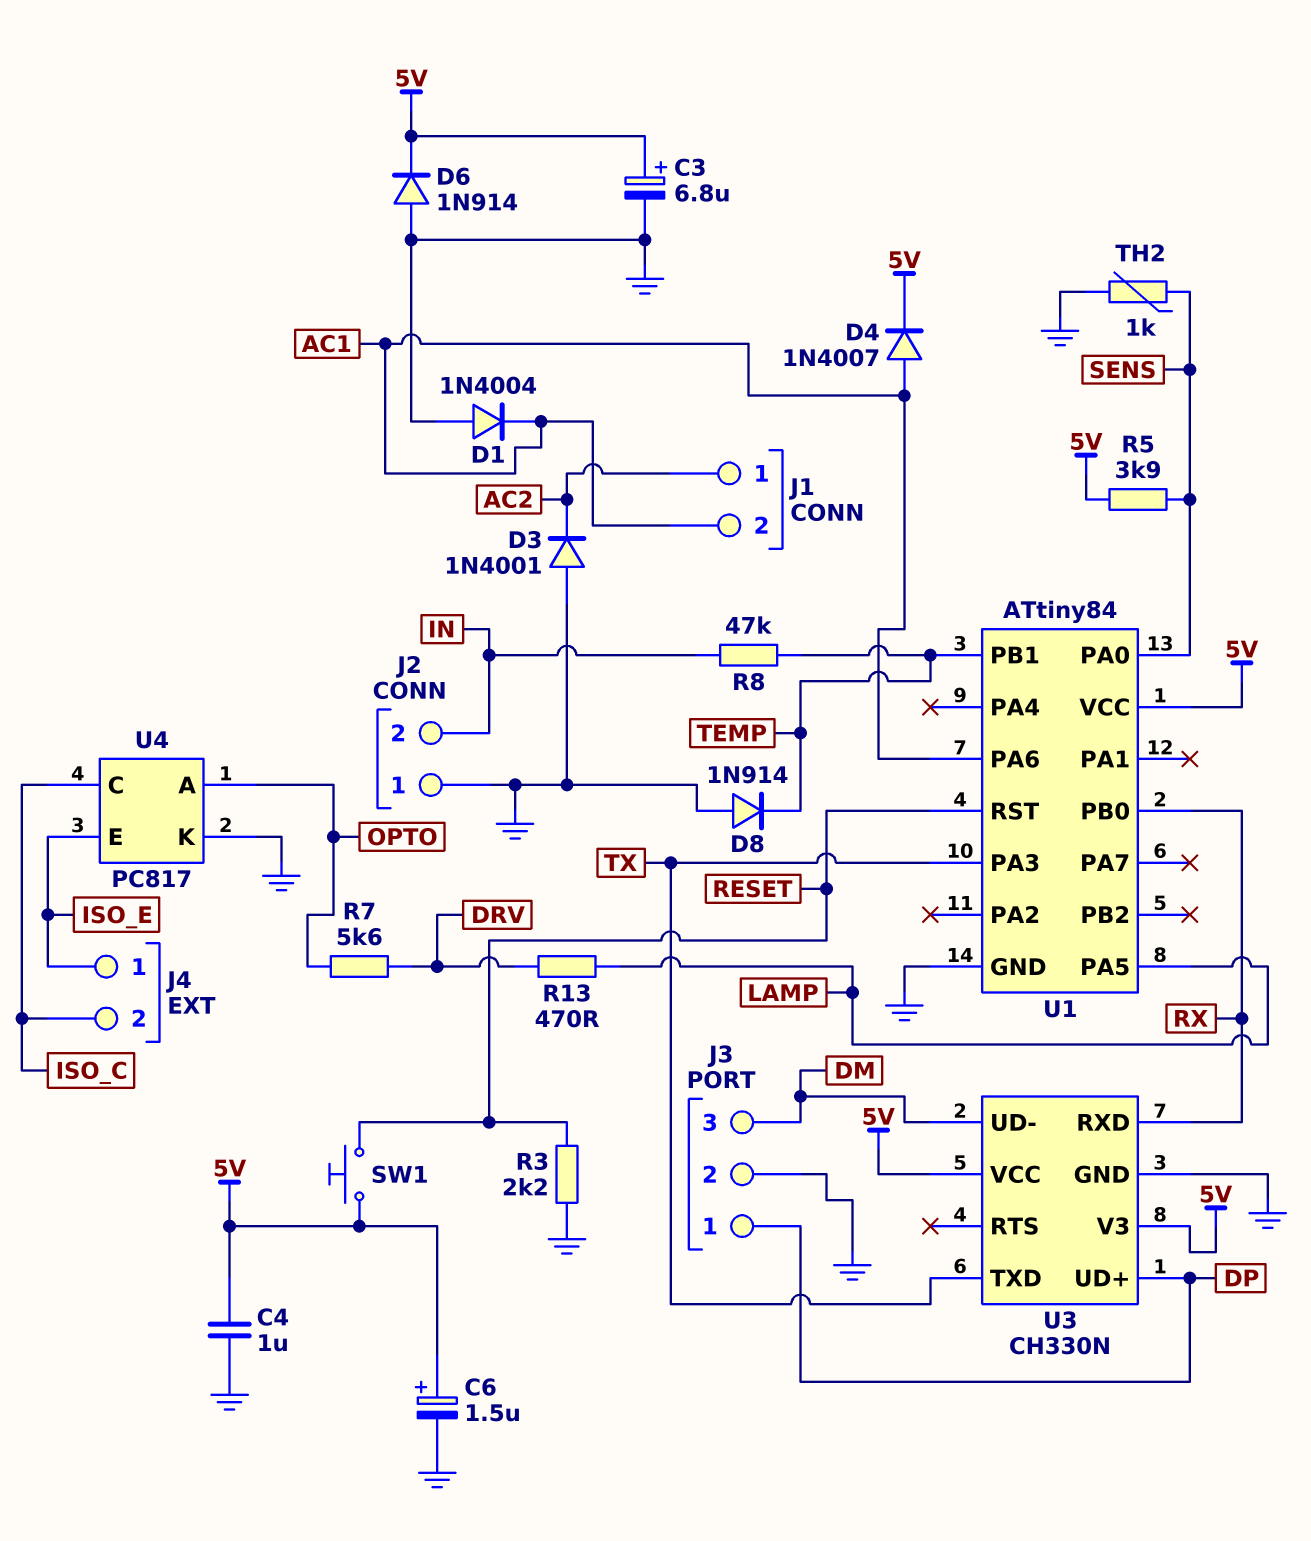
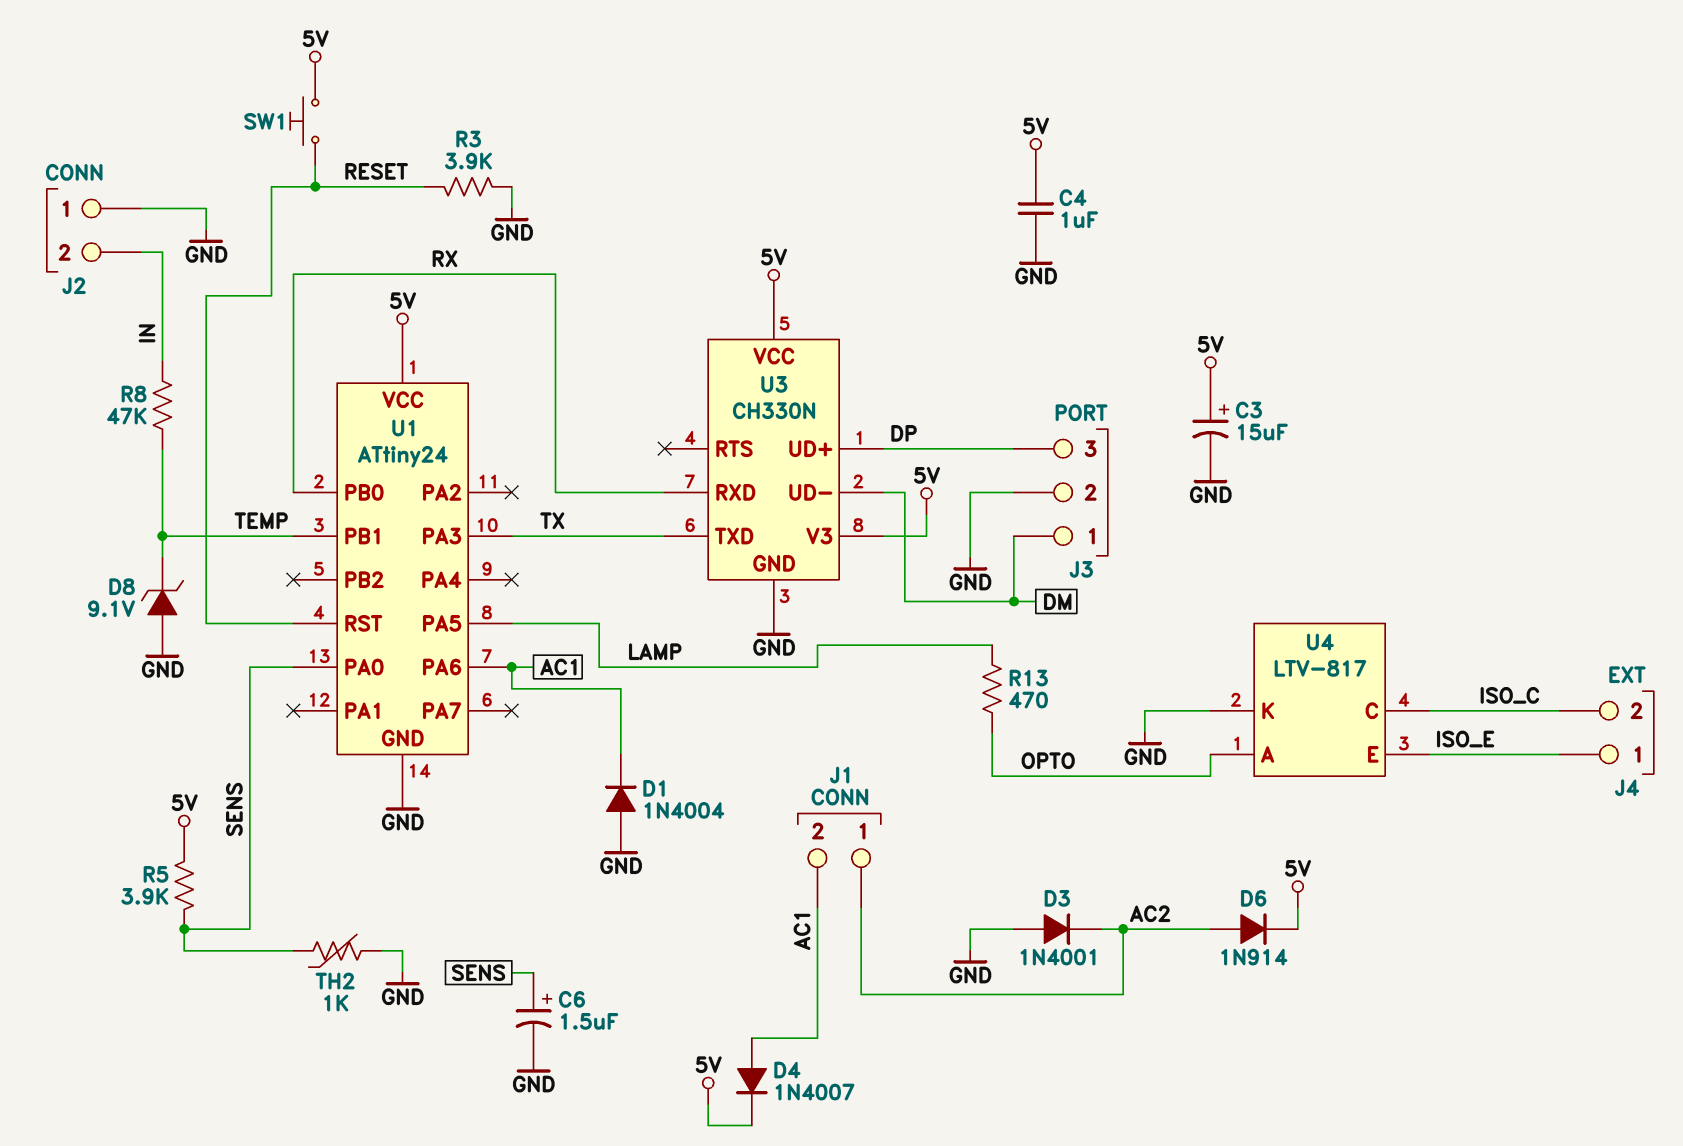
C3: 6.8uF (plus 5V, minus GND) -> 15uF (plus 5V, minus GND)
C6: 1.5uF (plus 5V, minus GND) -> 1.5uF (plus SENS, minus GND)
D6: diode 1N914 (A GND, K 5V) -> diode 1N914 (A AC2, K 5V)
D8: diode 1N914 (A GND, K TEMP) -> zener 9.1V (A GND, K TEMP)
J3 pin 1: DP -> DM
J3 pin 3: DM -> DP
R3: 2.2k (GND, RESET) -> 3.9k (GND, RESET)
R7: 5.6k (DRV, OPTO) -> none
R13: 470 (DRV, LAMP) -> 470 (LAMP, OPTO)
U1: ATtiny84 -> ATtiny24
U4: PC817 -> LTV-817

